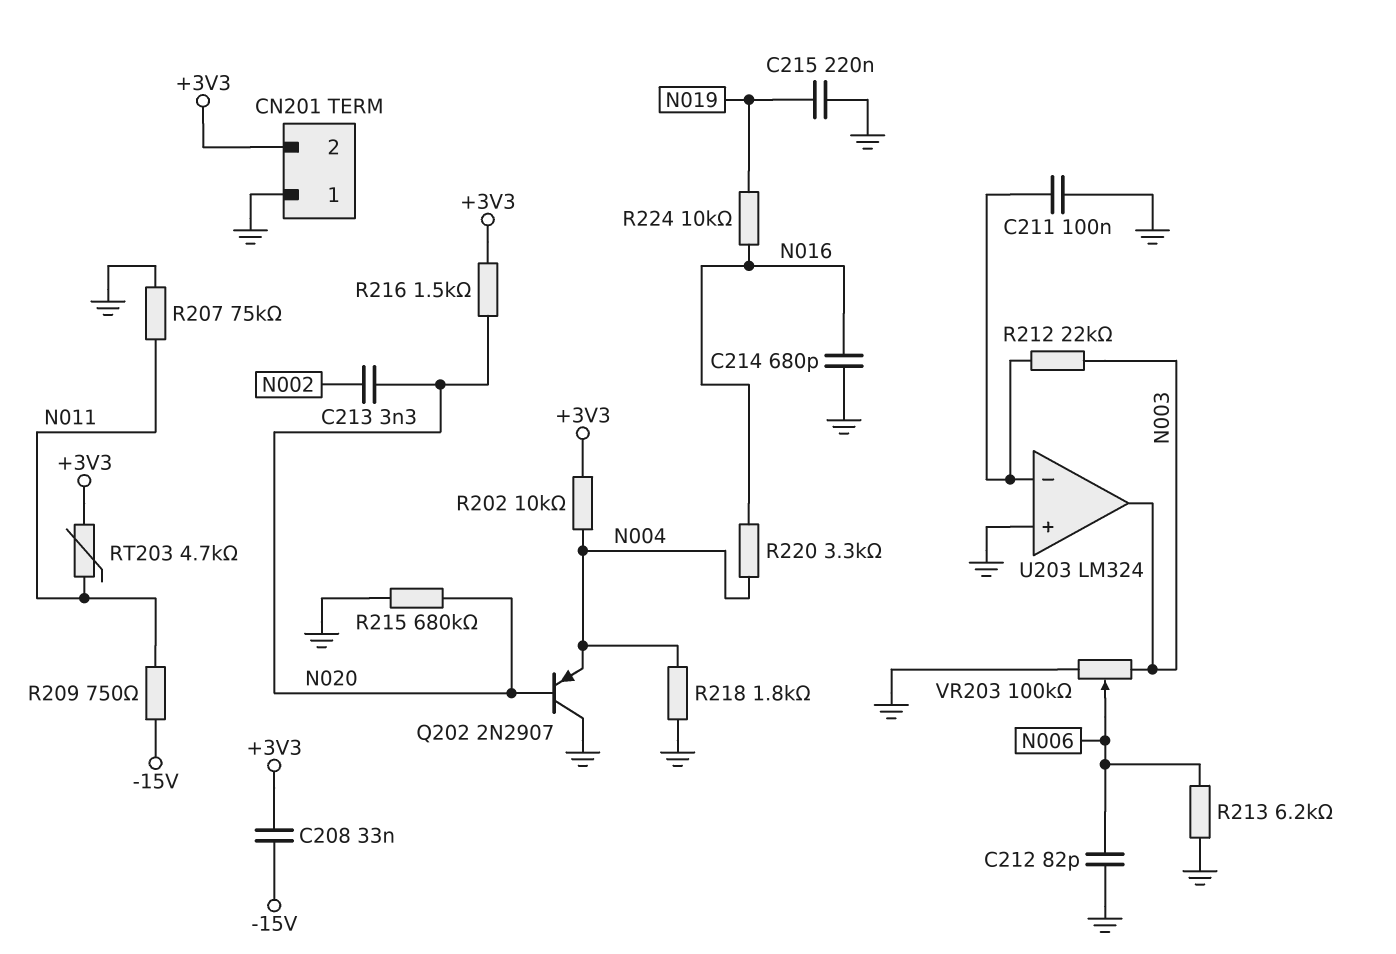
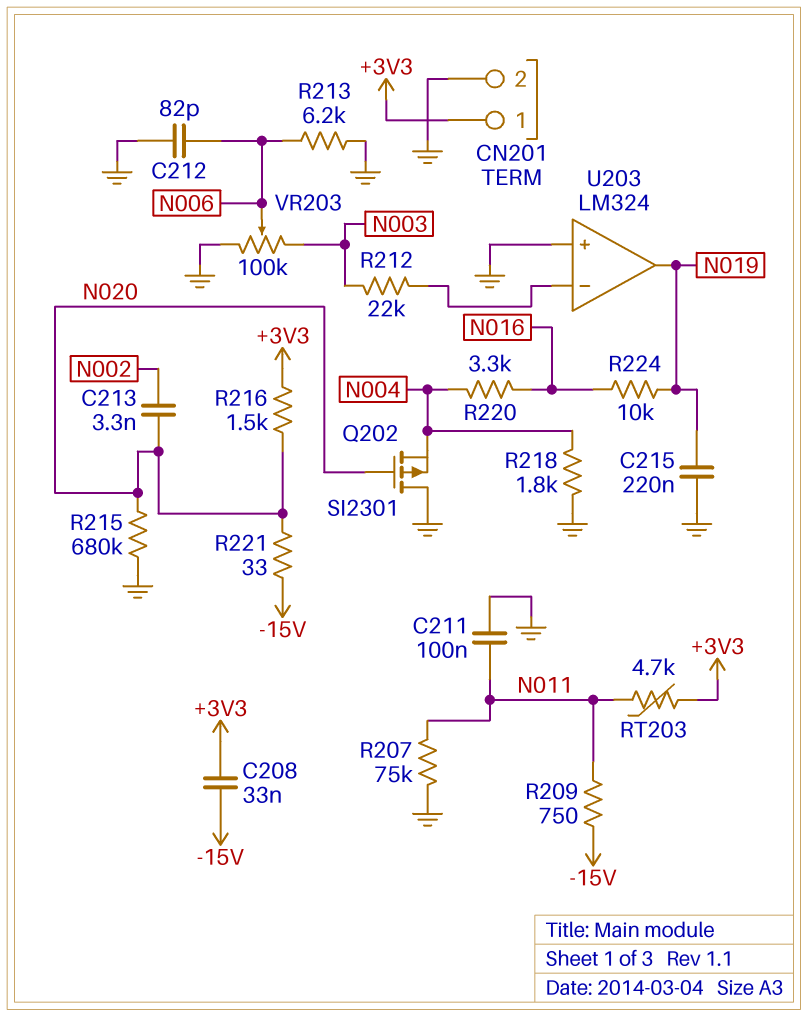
C211: 100nF (GND, U203/in-) -> 100nF (GND, N011)
C214: 680pF (GND, N016) -> none
CN201 pin 1: GND -> +3V3
CN201 pin 2: +3V3 -> GND
Q202: PNP 2N2907 (B N020, C GND, E N004) -> PMOS SI2301 (G N020, D GND, S N004)
R202: 10k (+3V3, N004) -> none
R221: none -> 33 (-15V, N020)
U203 pin out: N003 -> N019

